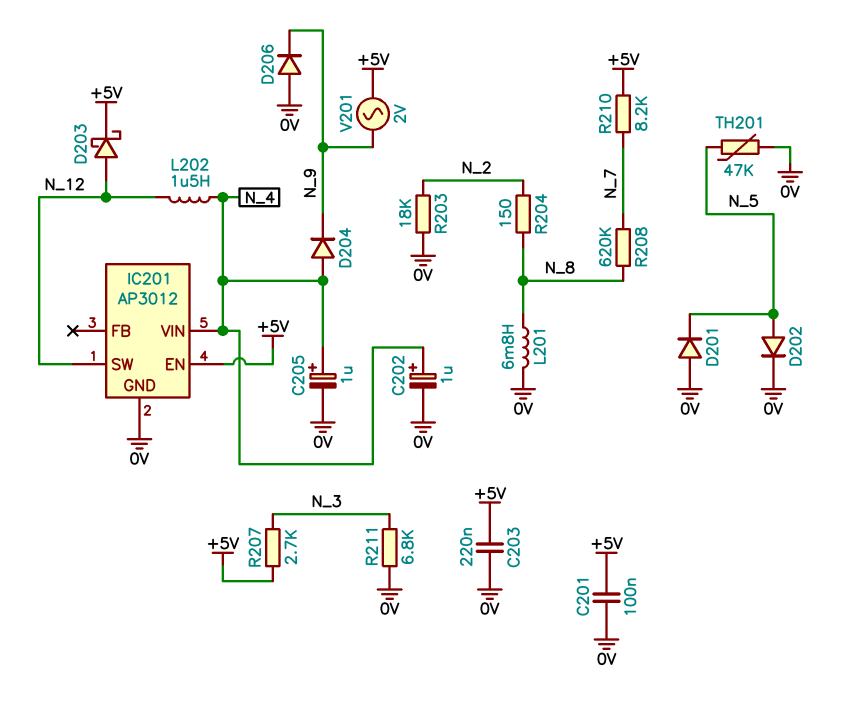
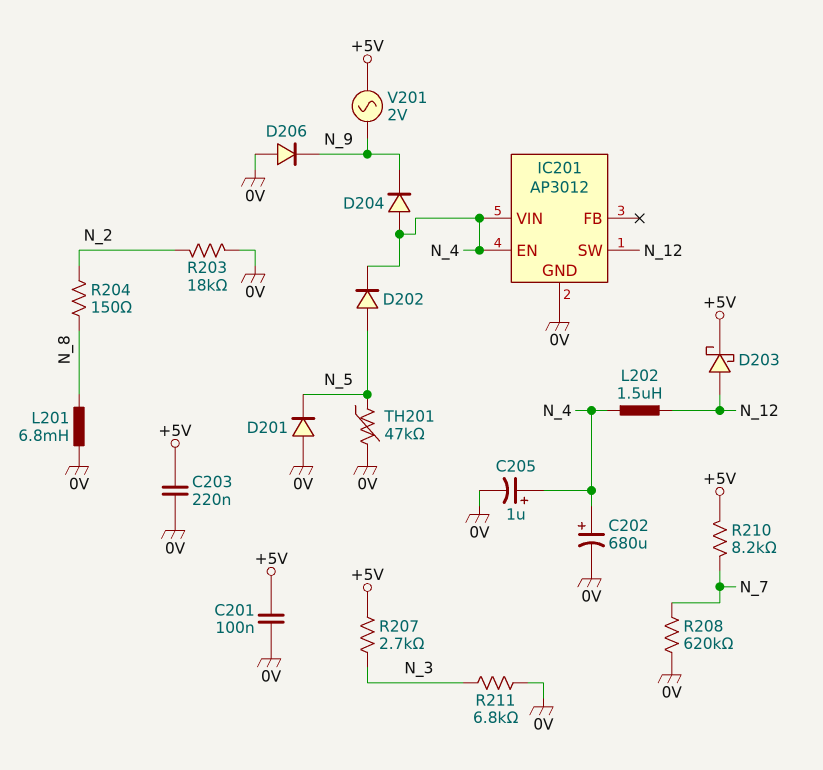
C202: 1uF (plus N_4, minus 0V) -> 680uF (plus N_4, minus 0V)
D202: diode (A N_5, K 0V) -> diode (A N_5, K N_4)
IC201 pin EN: +5V -> N_4
R208: 620k (N_7, N_8) -> 620k (0V, N_7)

